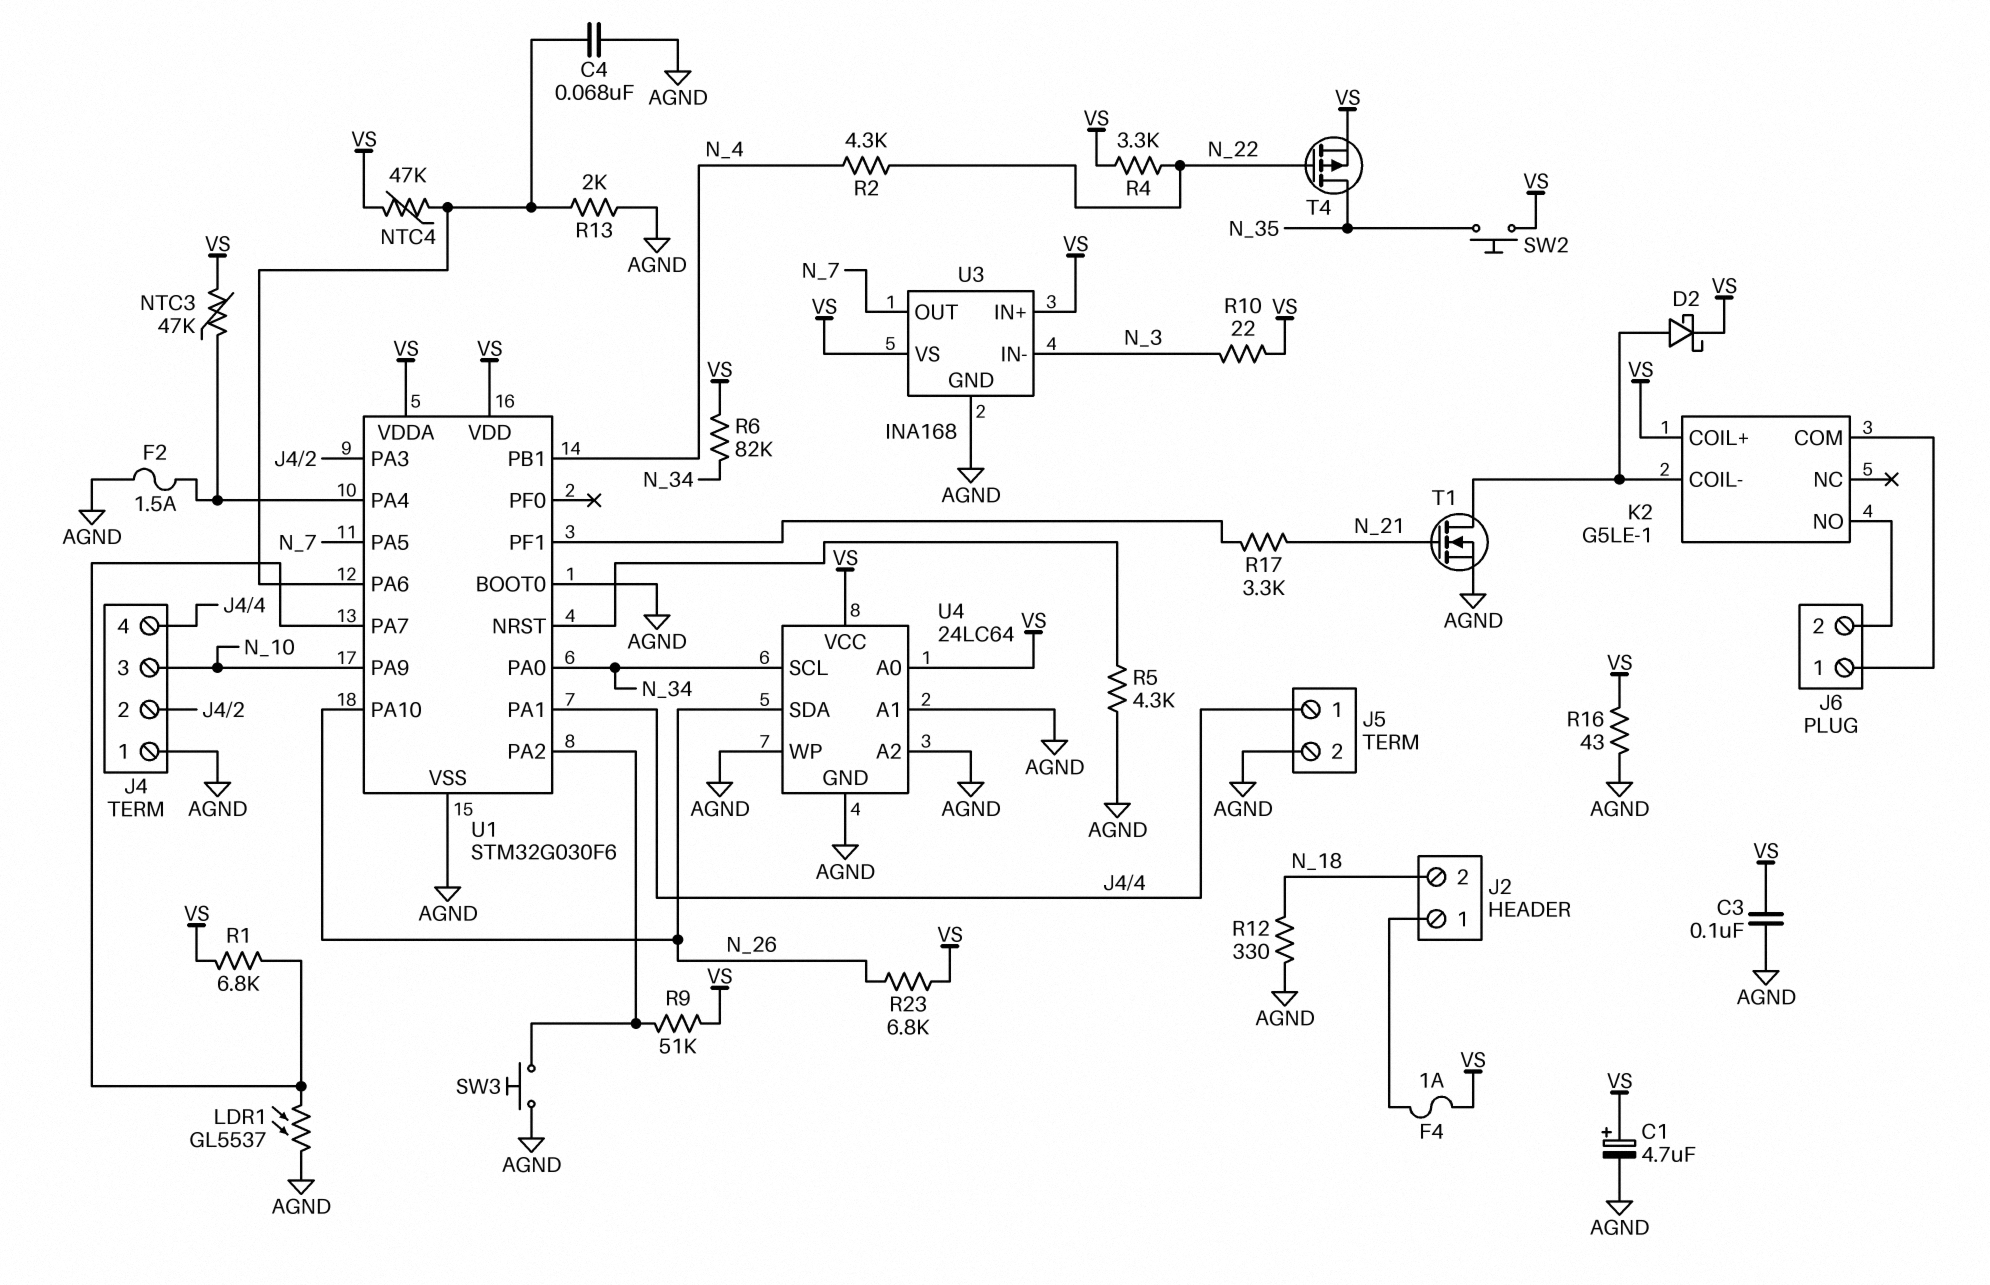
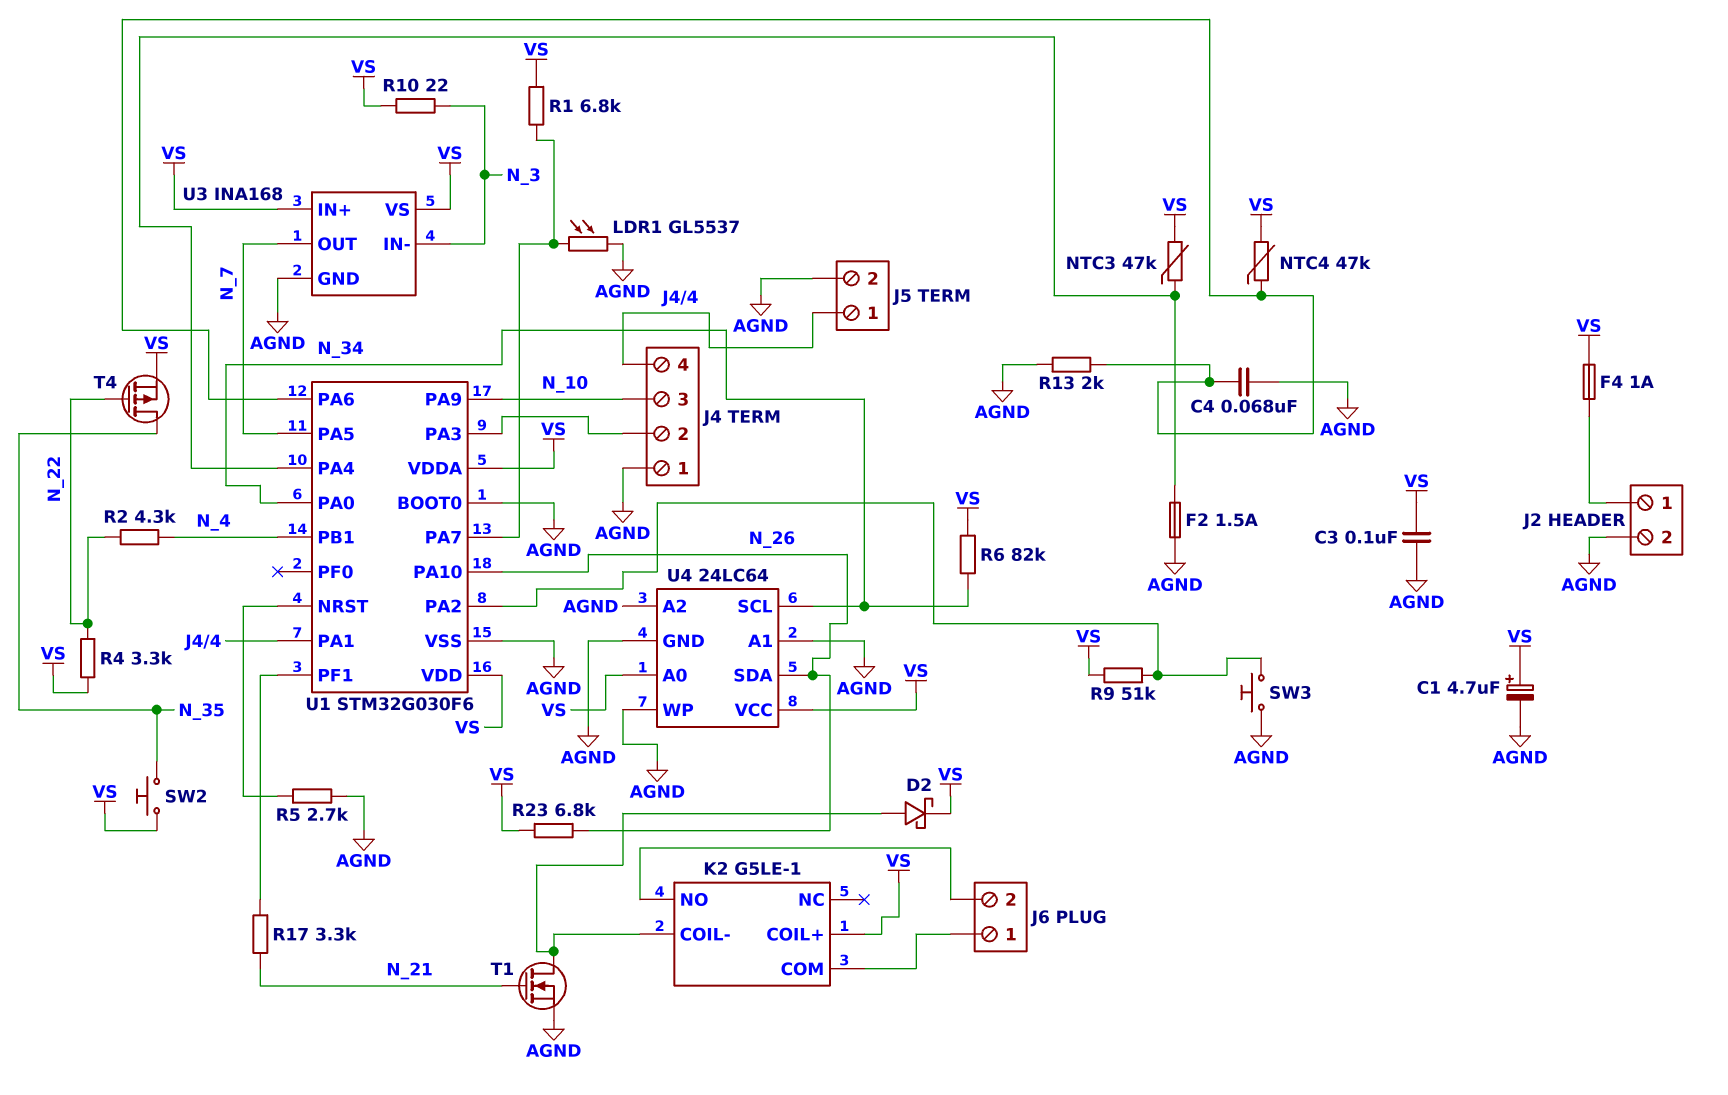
J2 pin 2: N_18 -> AGND
R5: 4.3k (AGND, U1/NRST) -> 2.7k (AGND, U1/NRST)
R12: 330 (AGND, N_18) -> none
R16: 43 (AGND, VS) -> none

